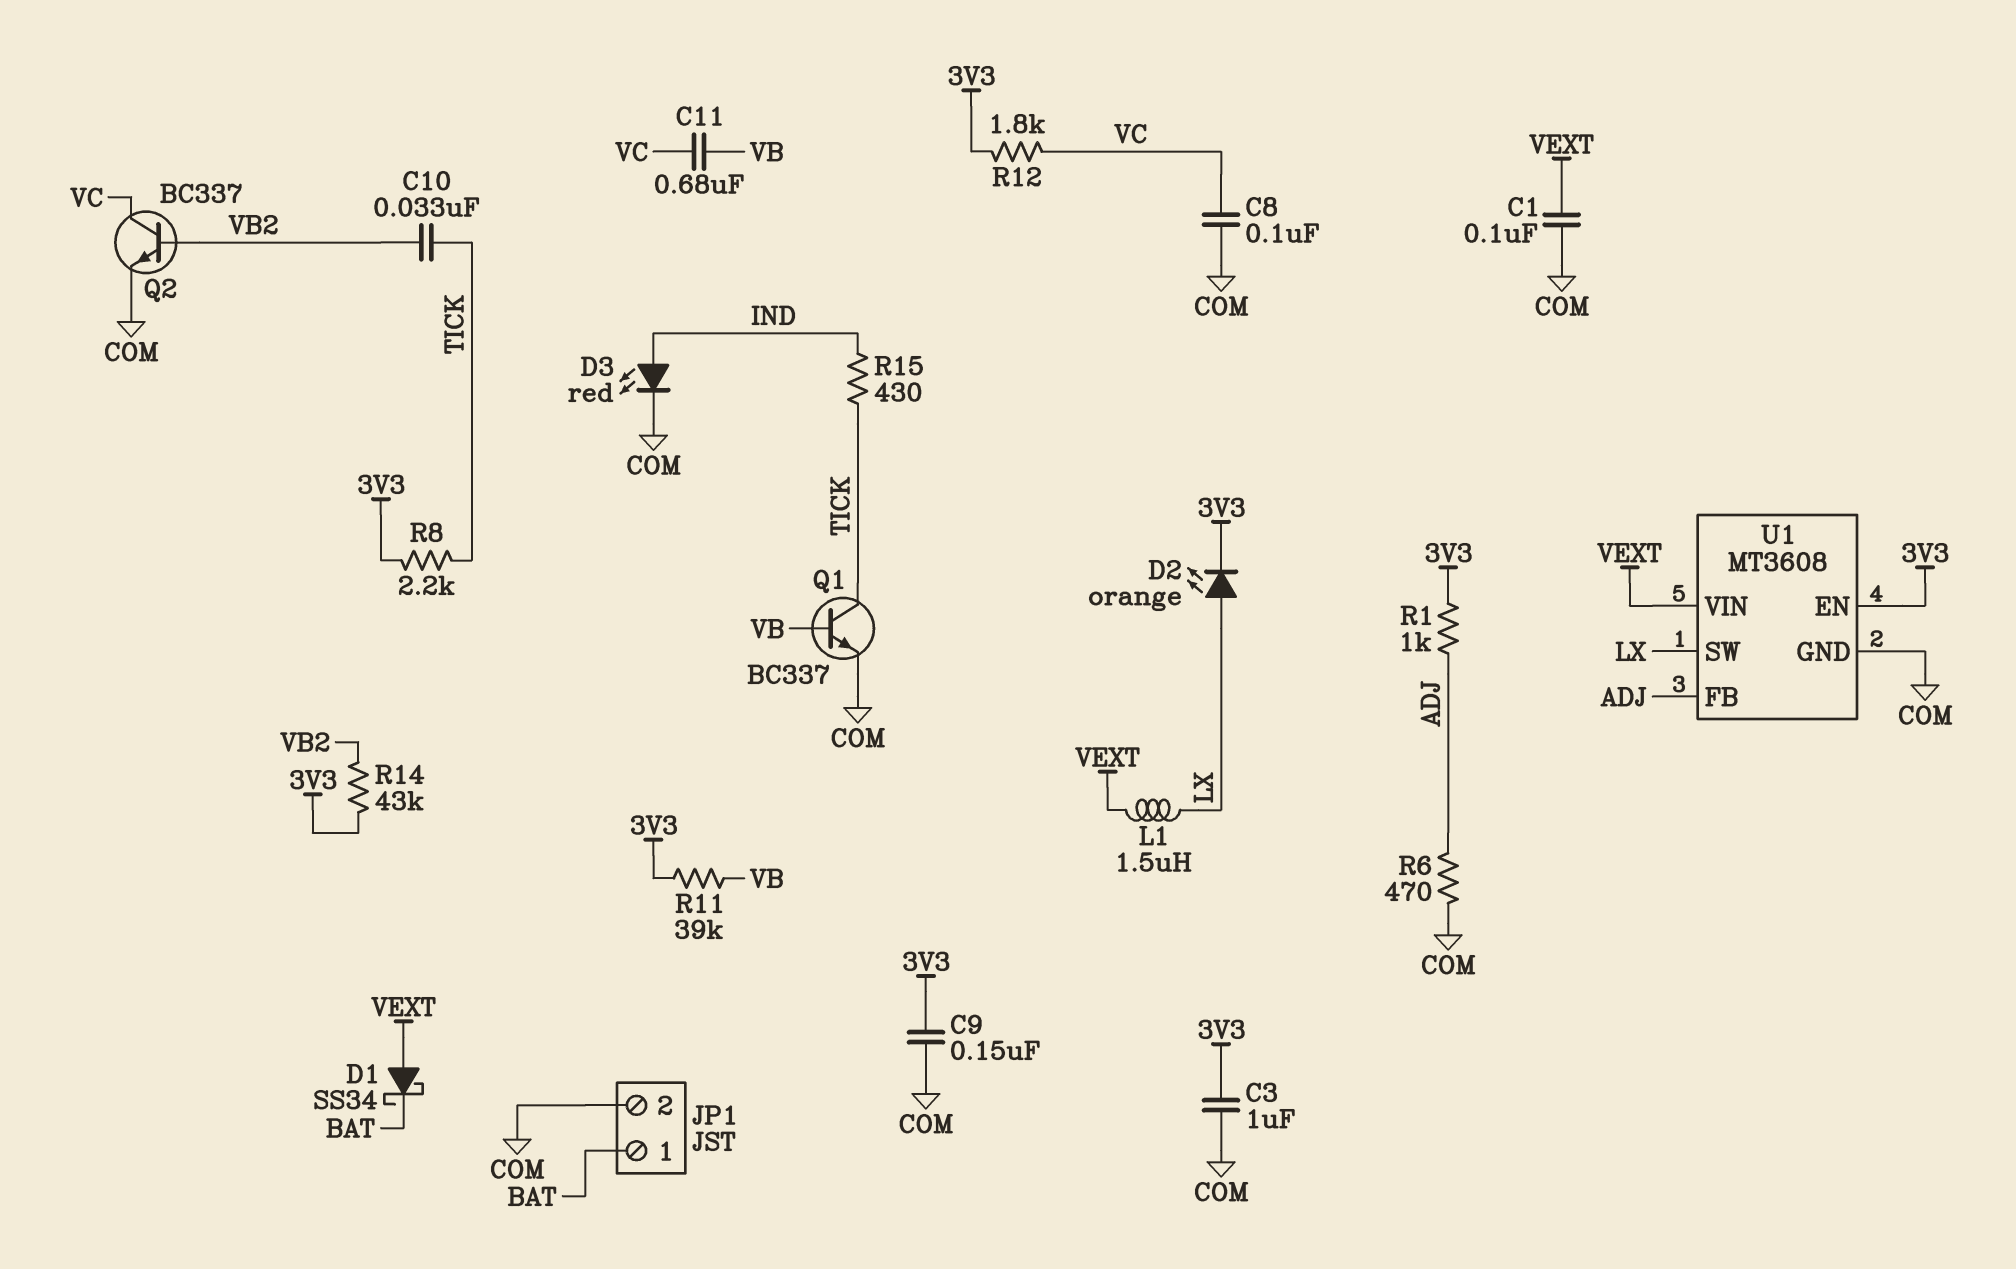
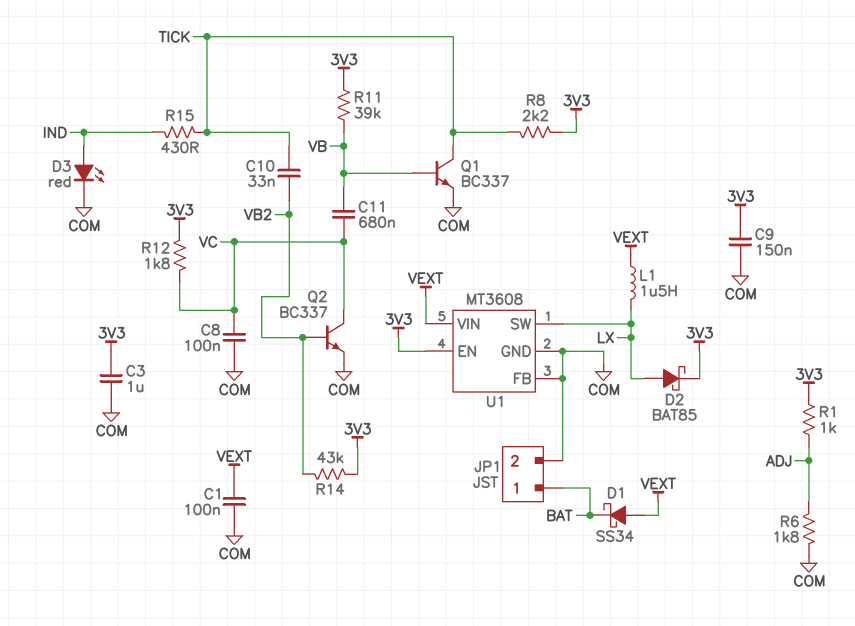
D2: LED orange (A LX, K 3V3) -> schottky BAT85 (A LX, K 3V3)
R6: 470 (ADJ, COM) -> 1.8k (ADJ, COM)
U1 pin FB: ADJ -> COM

